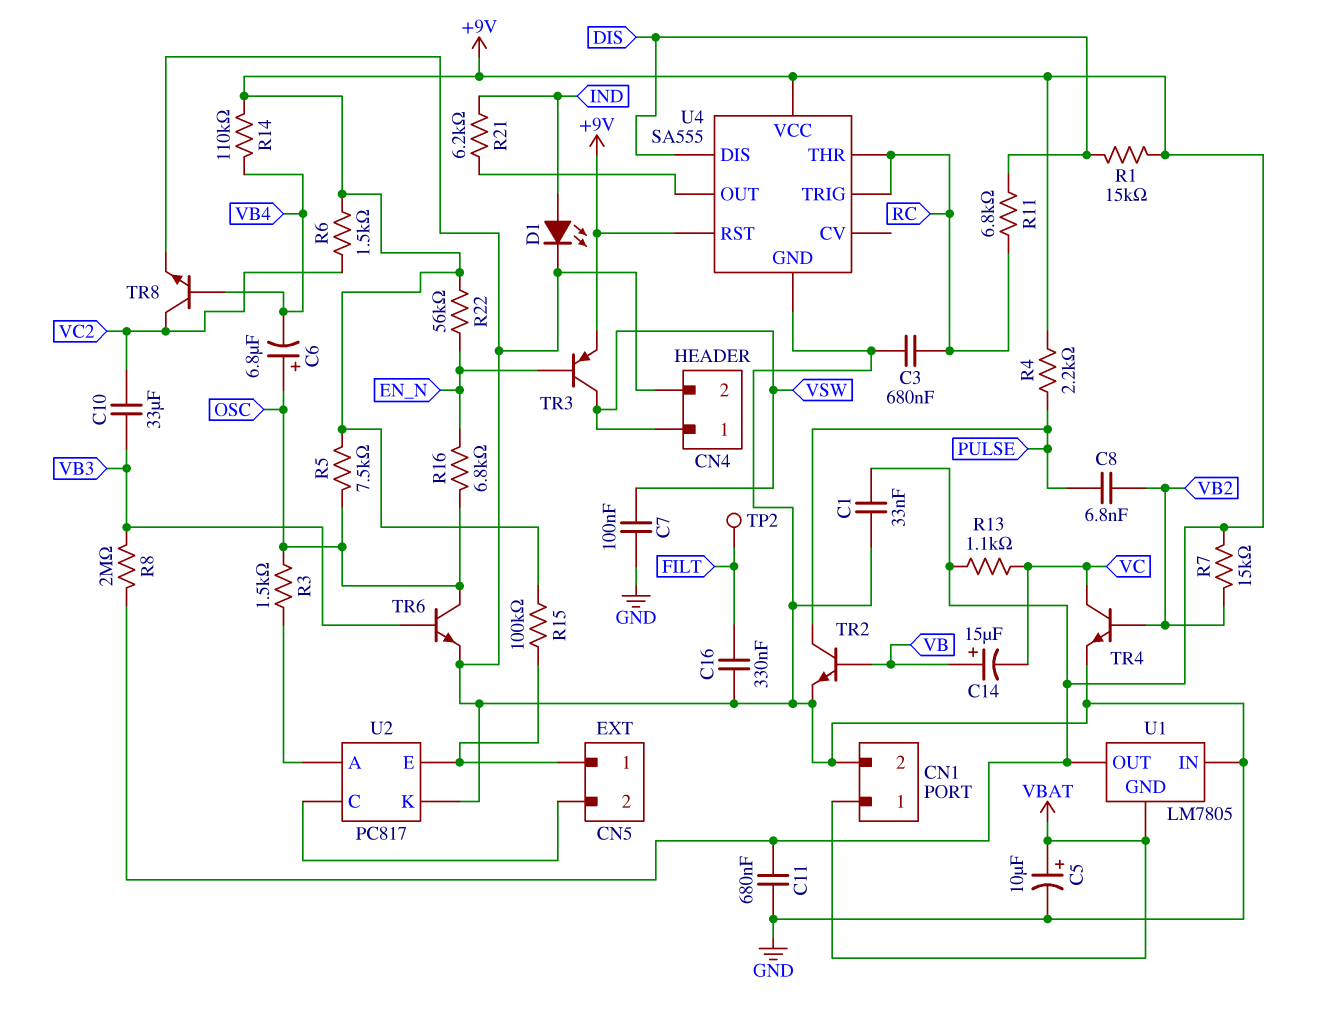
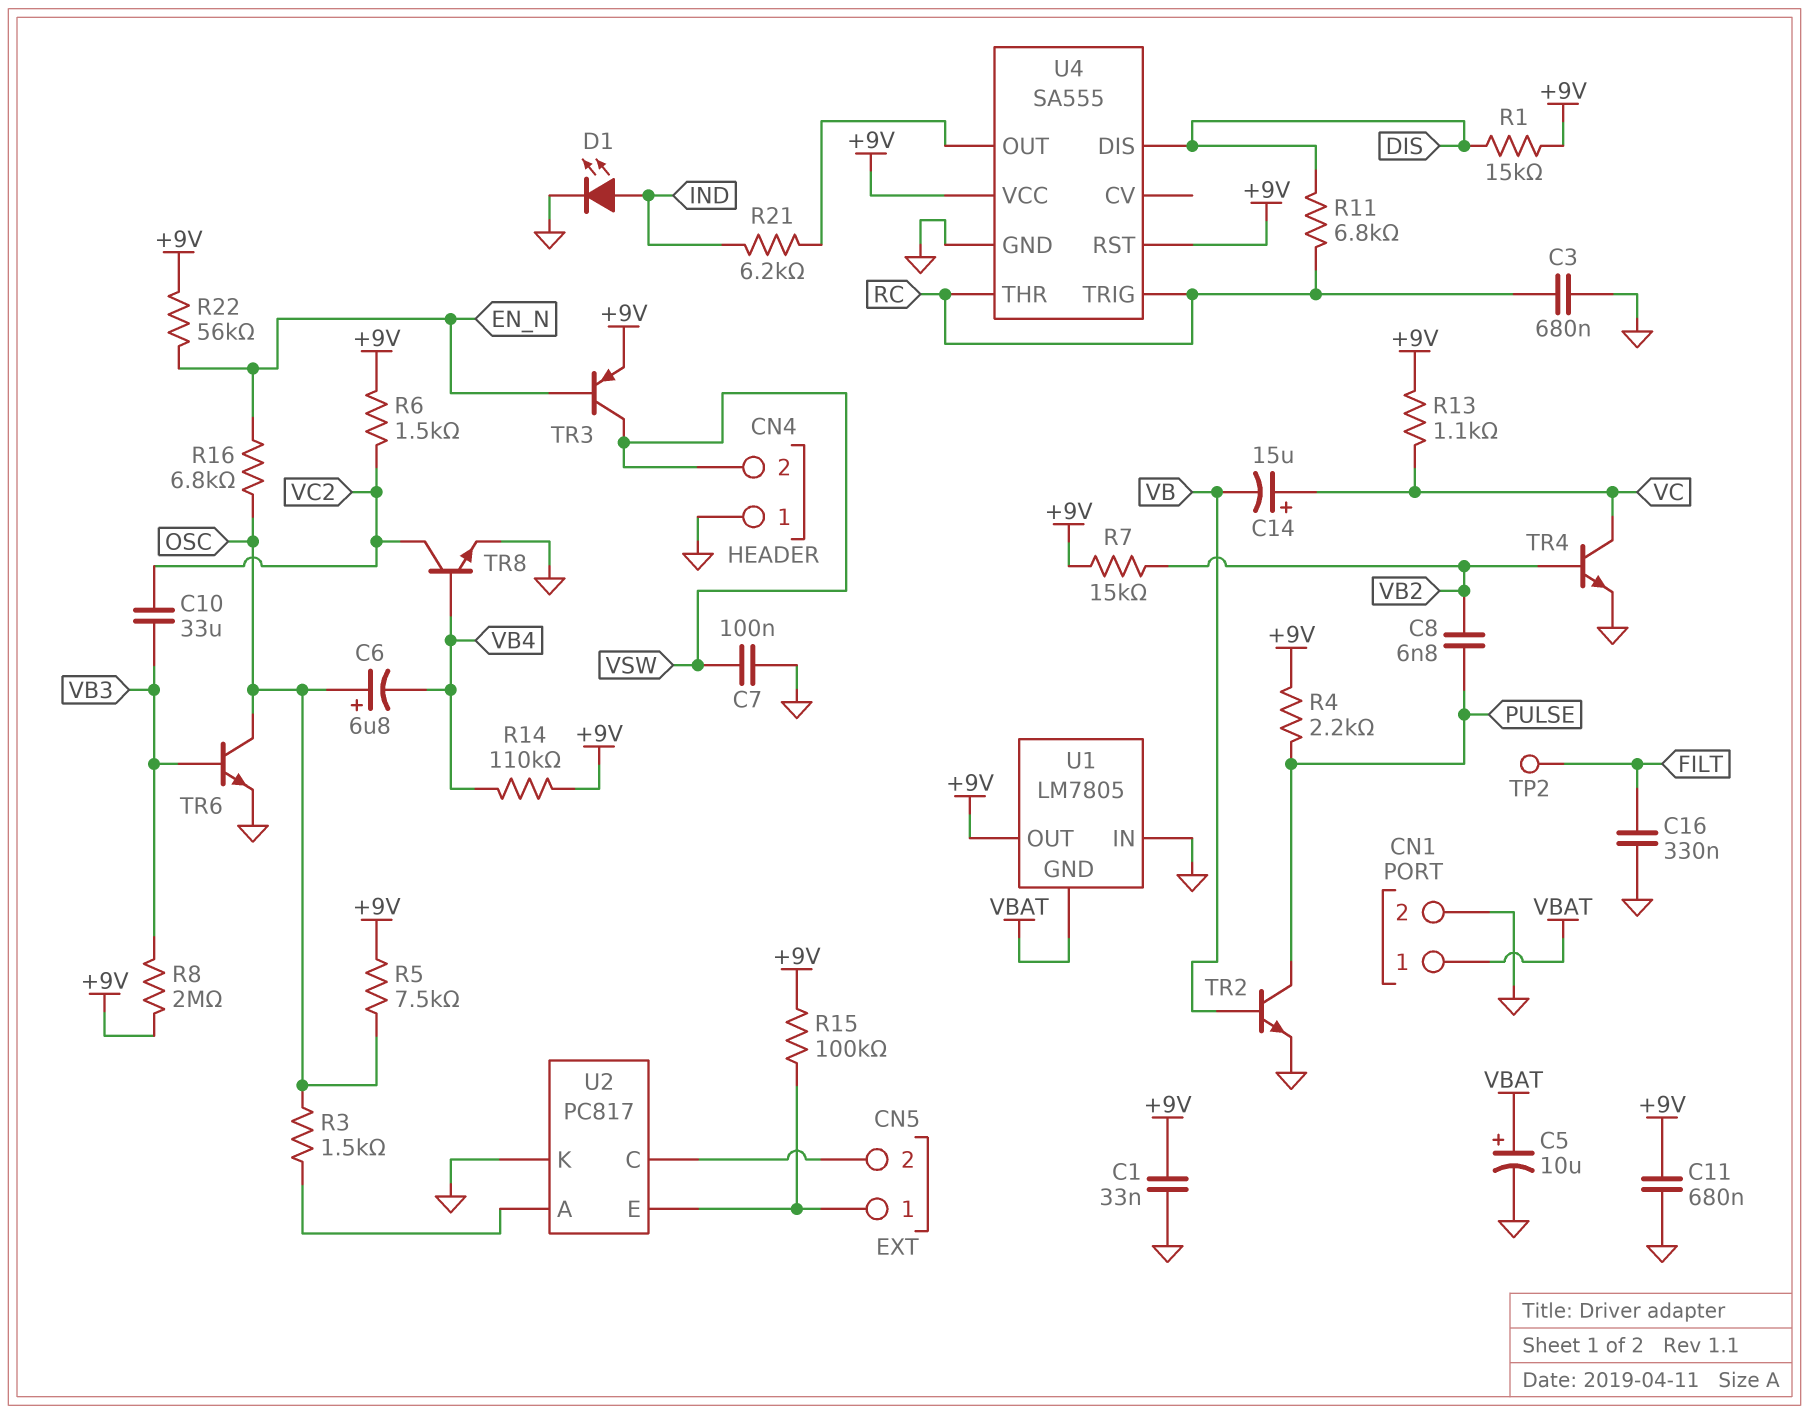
C14: 15uF (plus VB, minus VC) -> 15uF (plus VC, minus VB)
CN4 pin 1: VSW -> GND
CN4 pin 2: GND -> VSW

